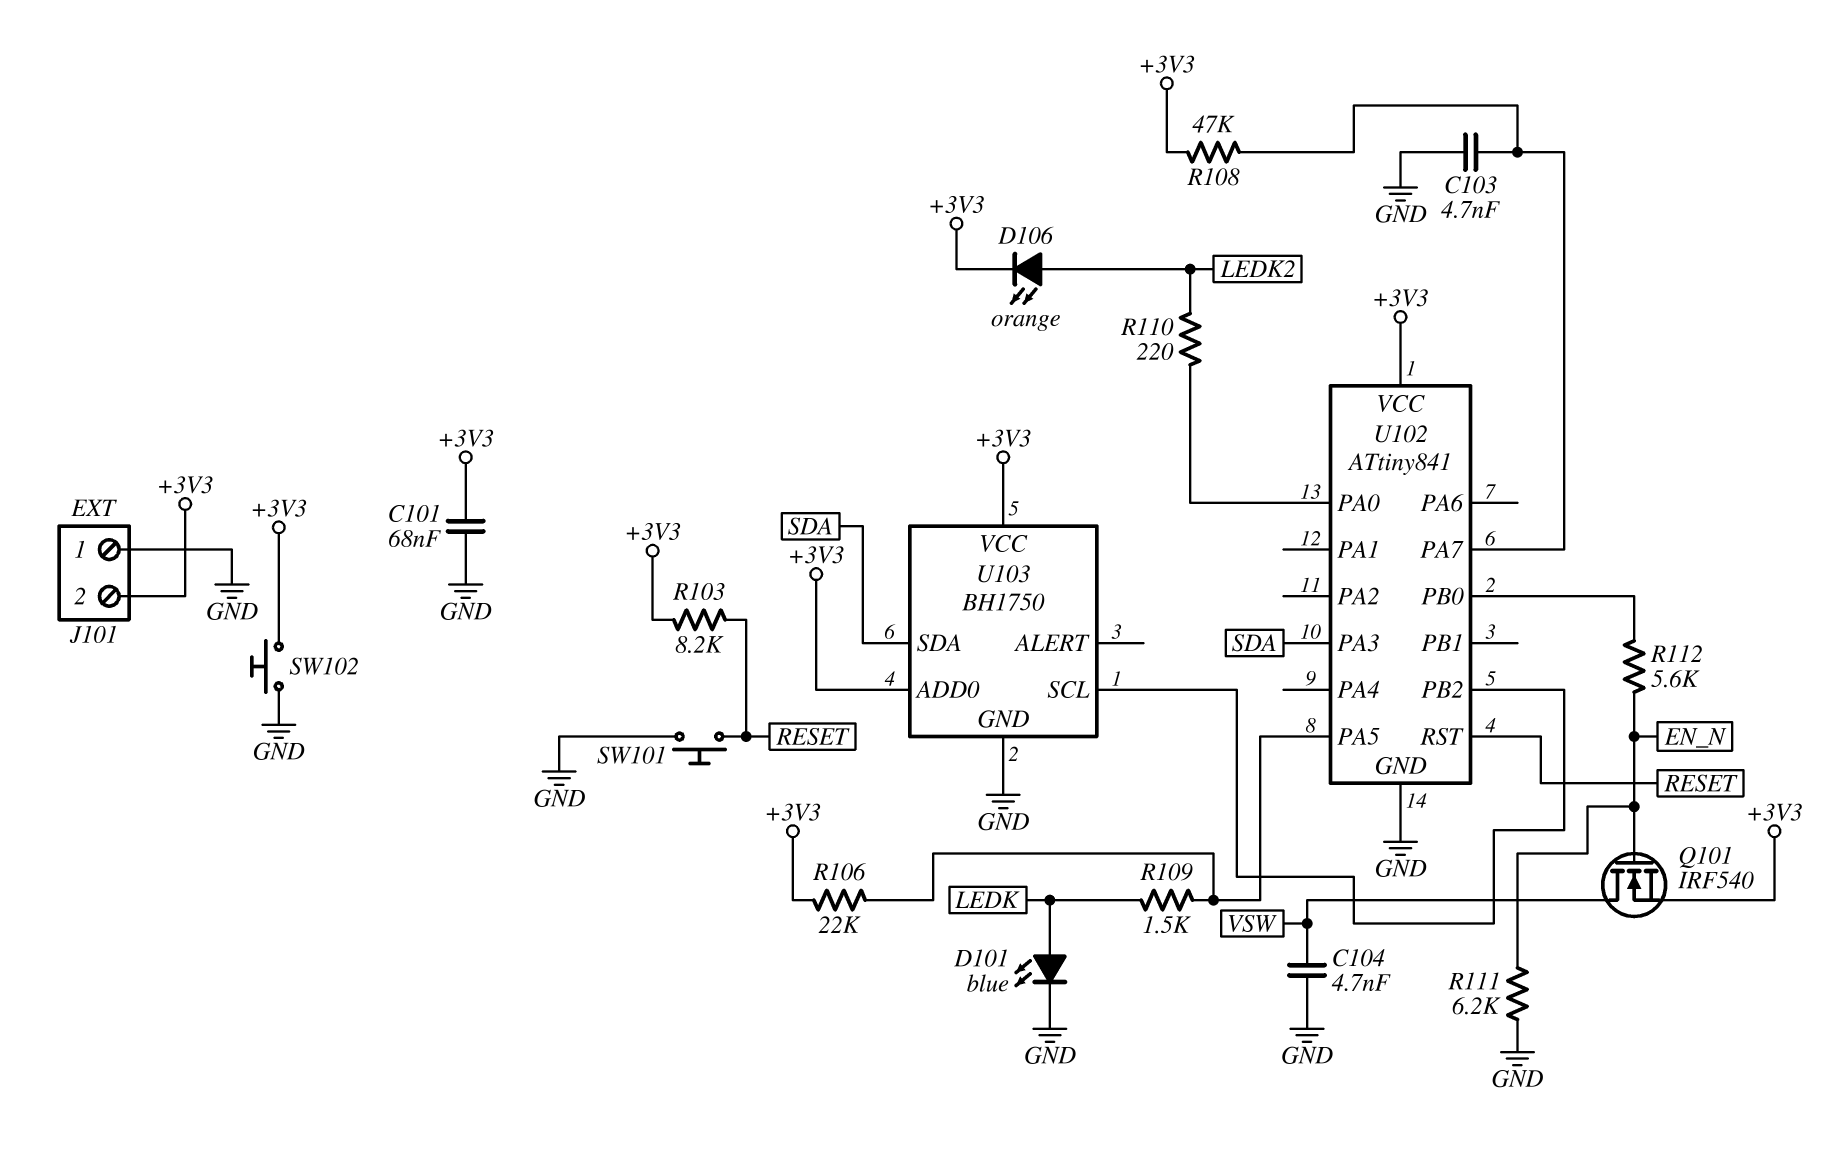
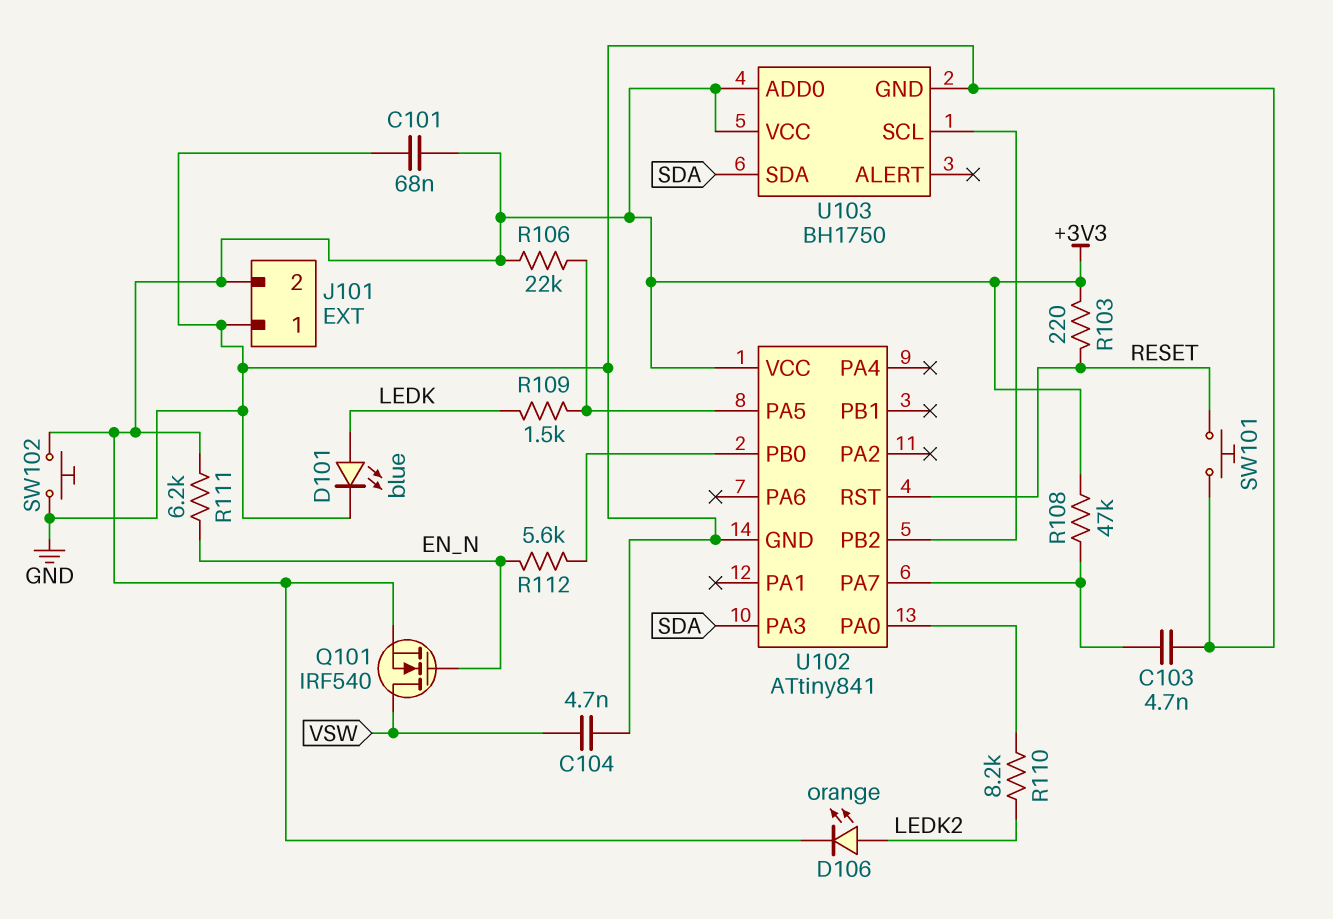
R103: 8.2k (+3V3, RESET) -> 220 (+3V3, RESET)
R110: 220 (LEDK2, U102/PA0) -> 8.2k (LEDK2, U102/PA0)
R111: 6.2k (EN_N, GND) -> 6.2k (+3V3, EN_N)

